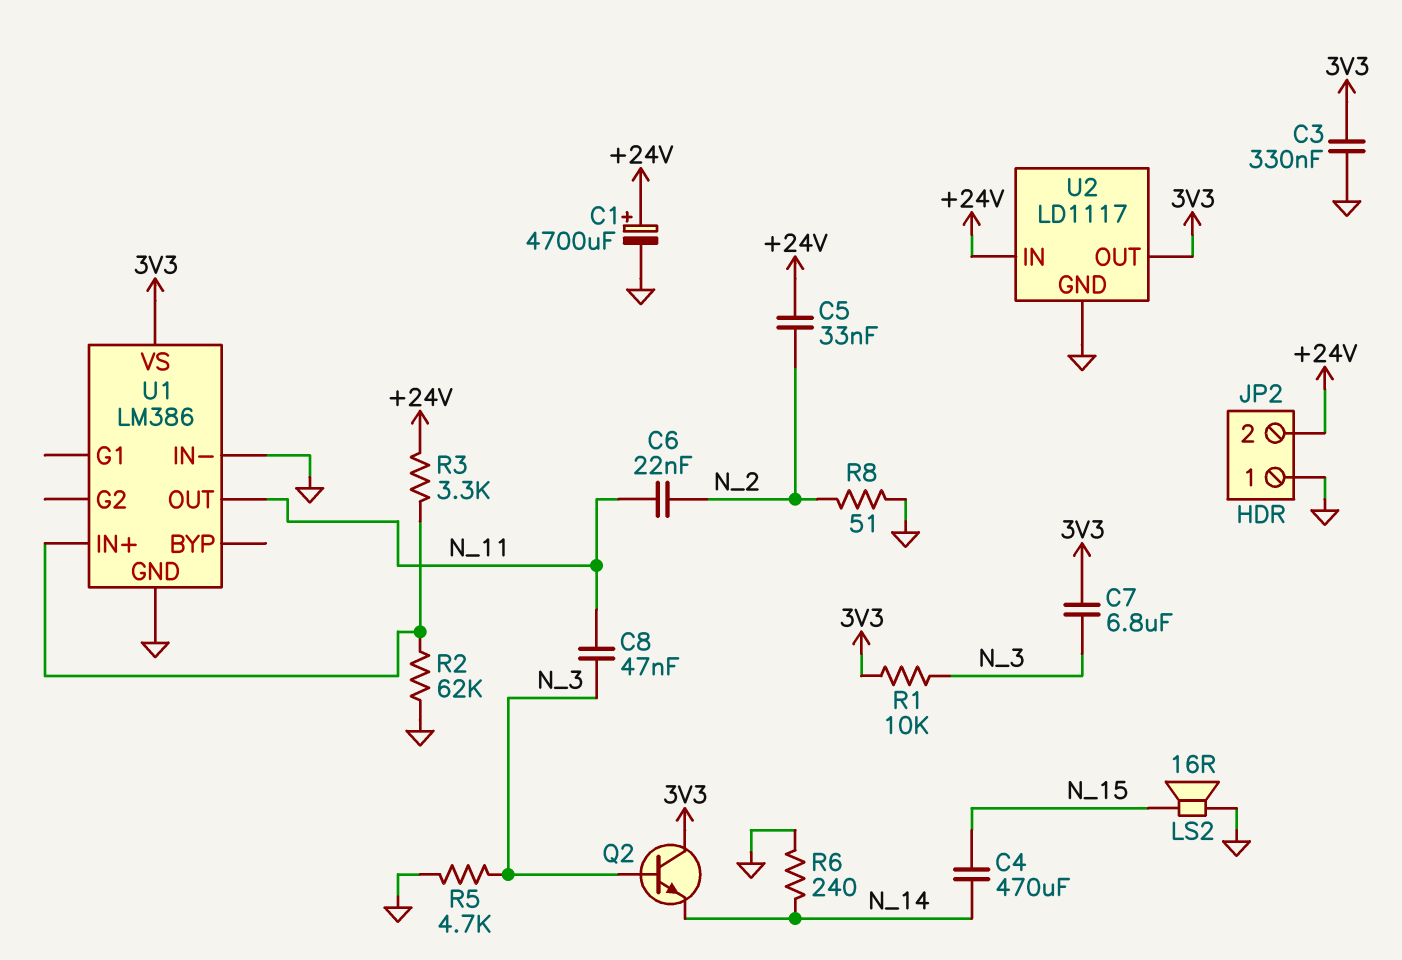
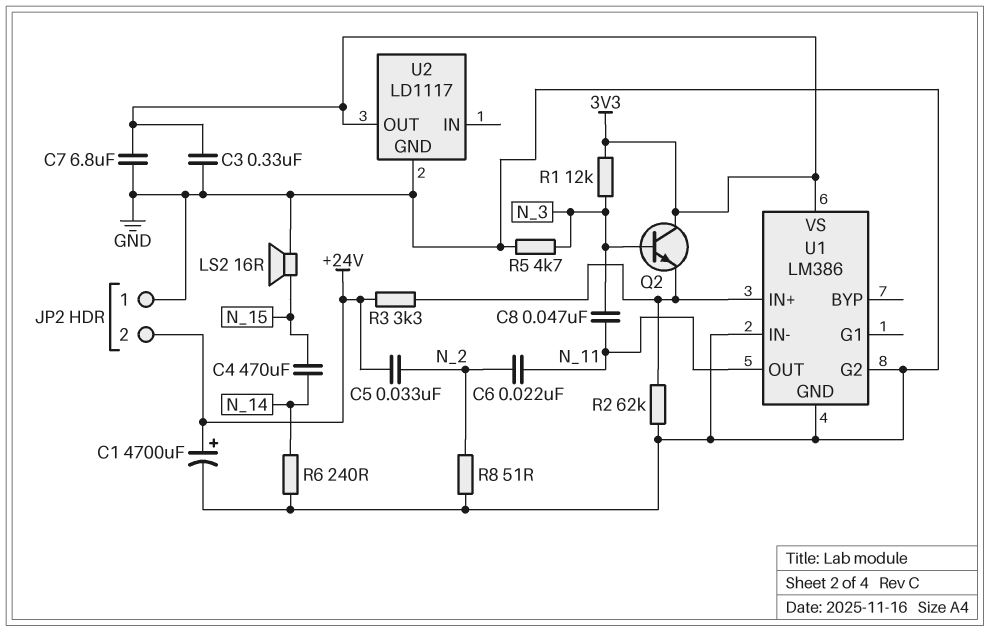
C7: 6.8uF (3V3, N_3) -> 6.8uF (3V3, GND)
Q2: NPN (B N_3, C 3V3, E N_14) -> NPN (B N_3, C 3V3, E U1/IN+)
R1: 10k (3V3, N_3) -> 12k (3V3, N_3)
U1 pin G2: none -> GND
U2 pin IN: +24V -> none

